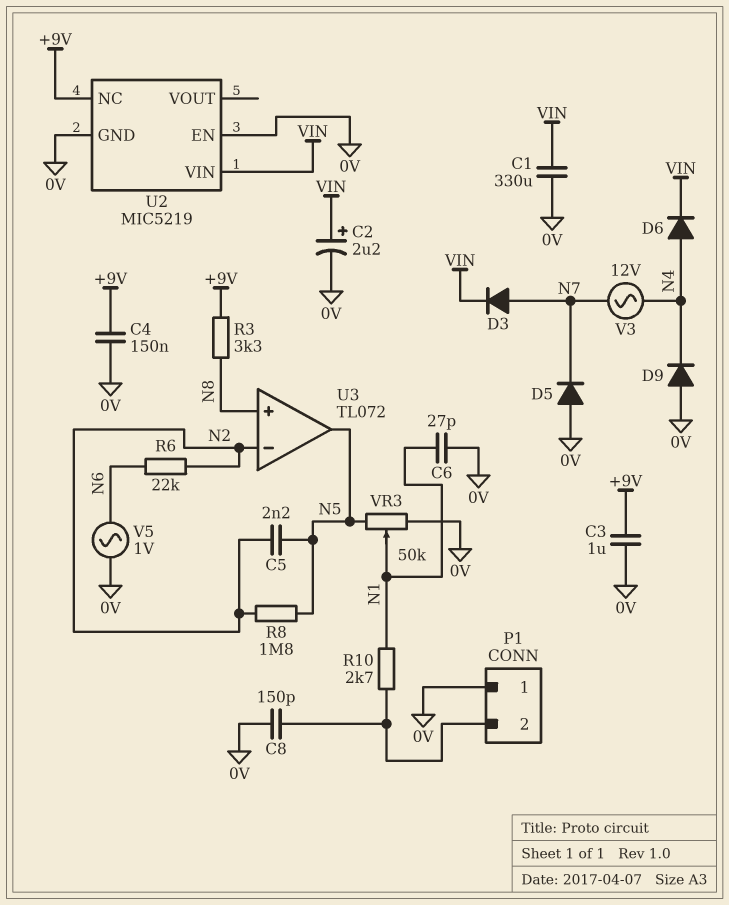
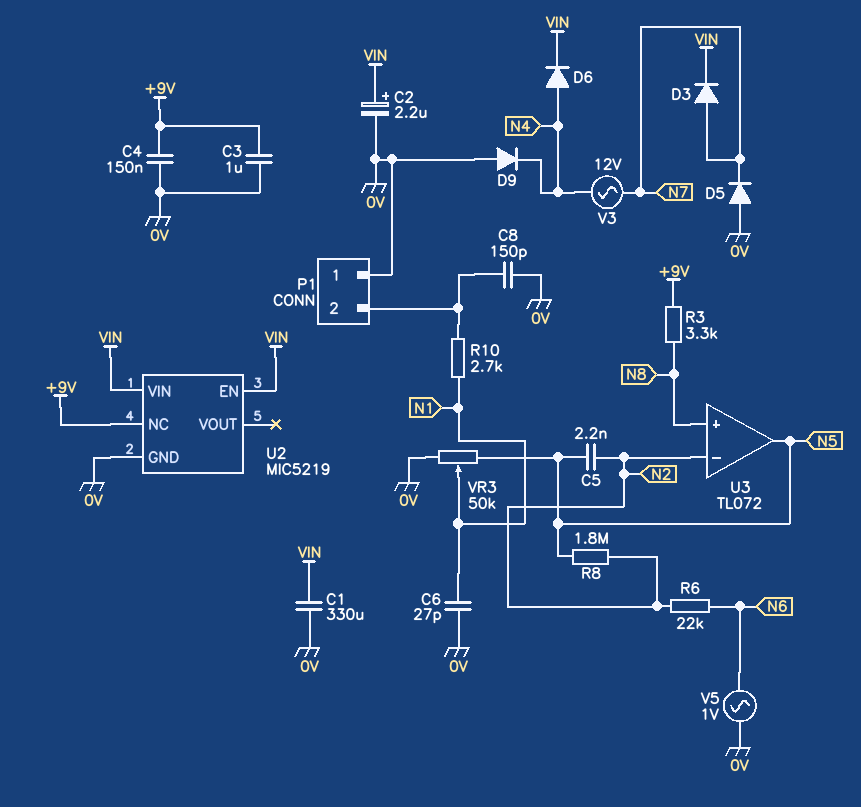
U2 pin EN: 0V -> VIN

